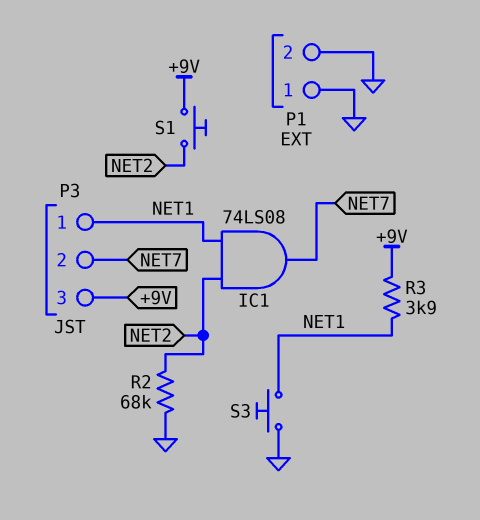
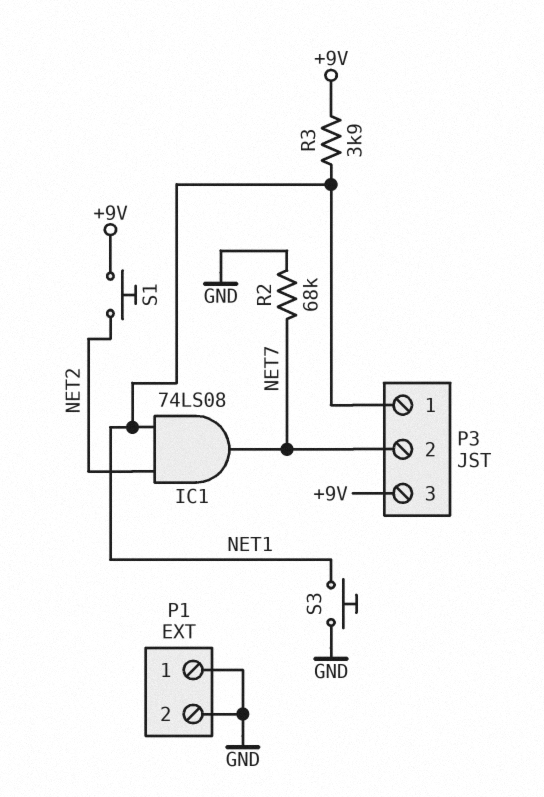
R2: 68k (GND, NET2) -> 68k (GND, NET7)

